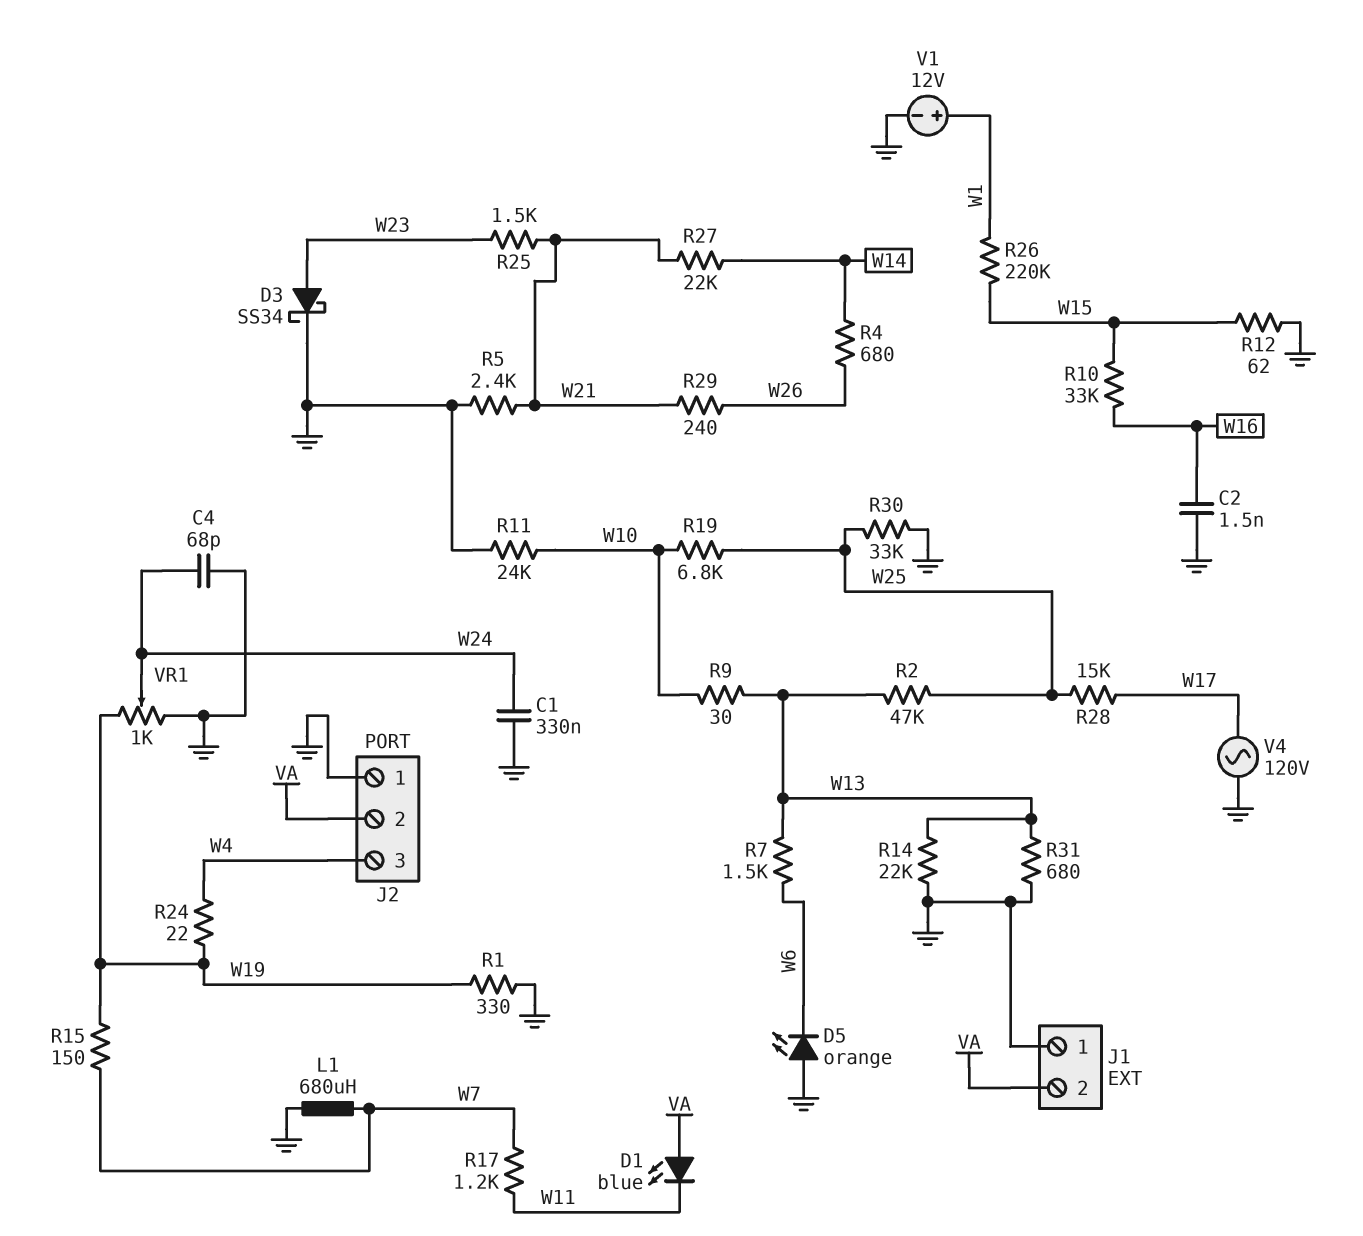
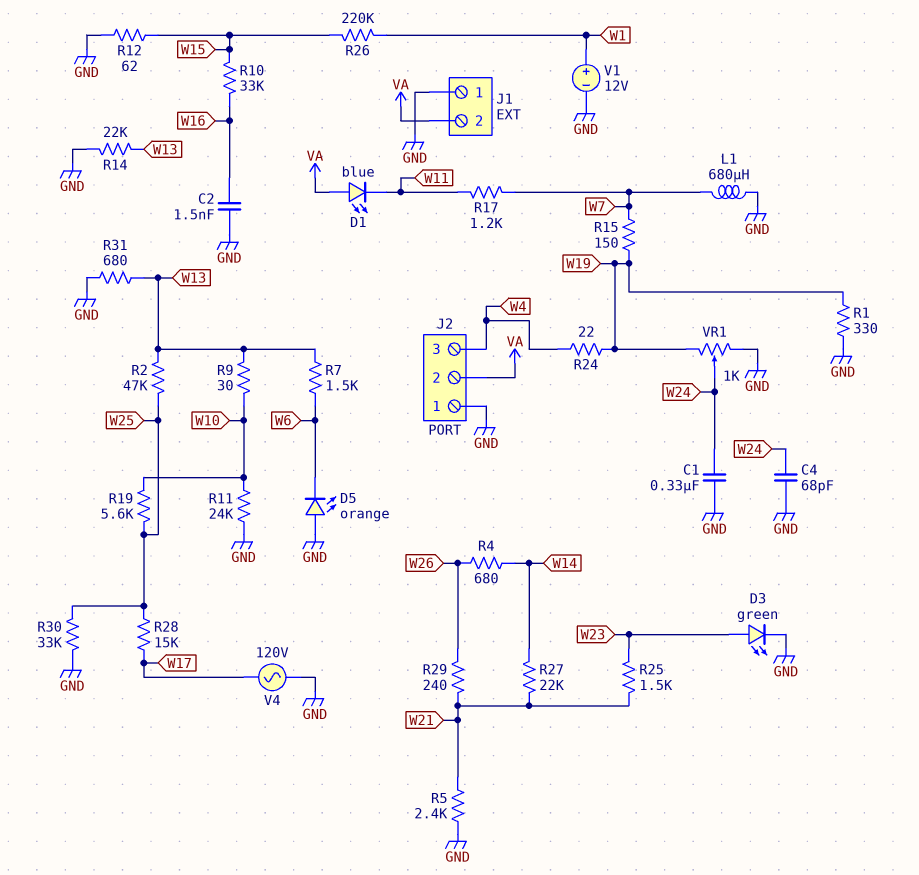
D3: schottky SS34 (A W23, K GND) -> LED green (A W23, K GND)
R19: 6.8k (W10, W25) -> 5.6k (W10, W25)

